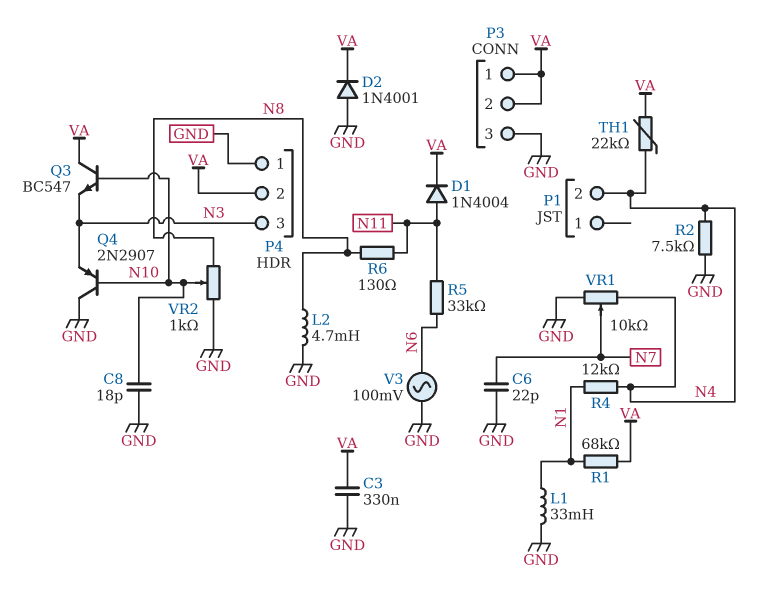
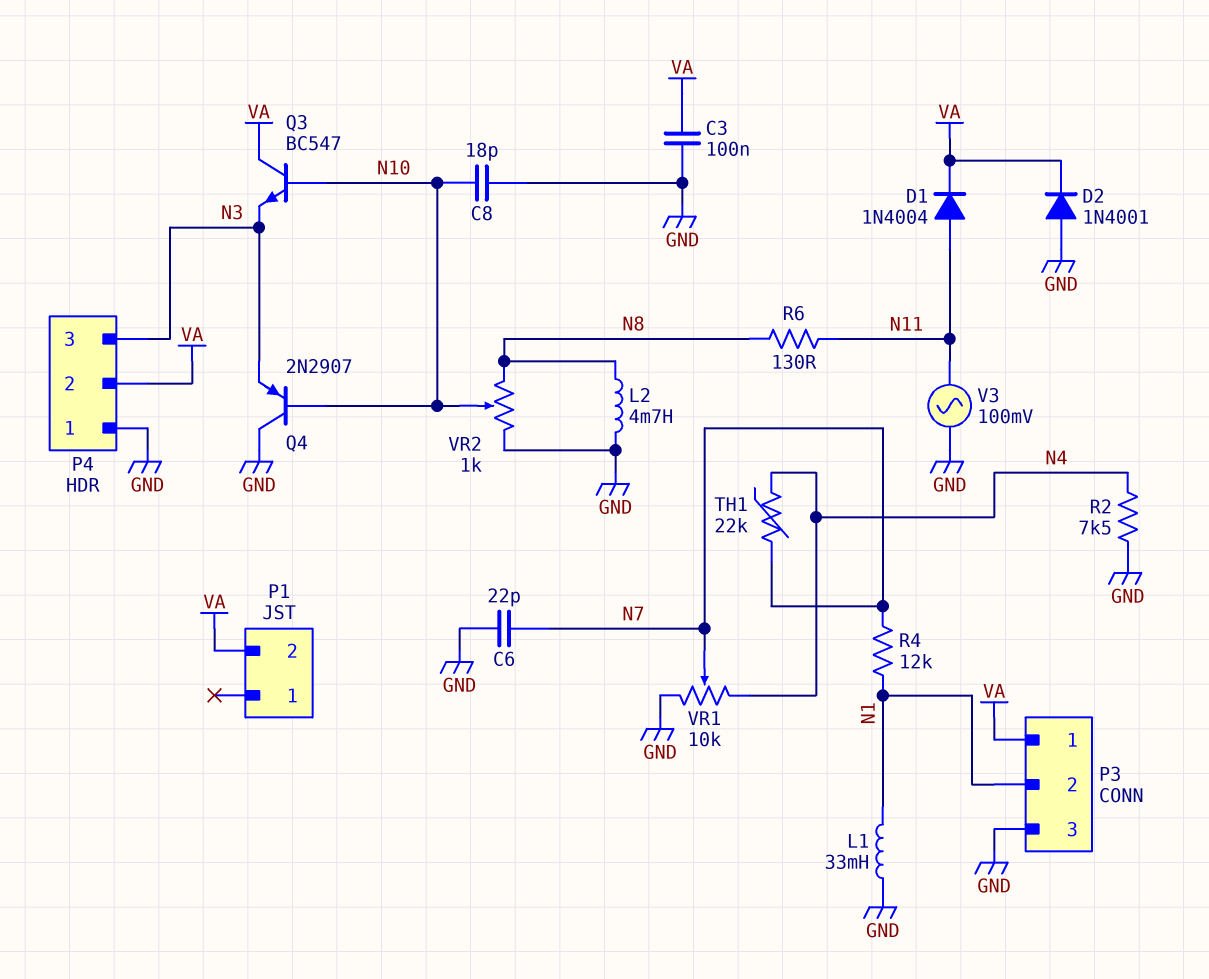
C3: 330nF (GND, VA) -> 100nF (GND, VA)
P1 pin 2: N4 -> VA
P3 pin 2: VA -> N1
R1: 68k (N1, VA) -> none
R4: 12k (N1, N4) -> 12k (N1, N7)
R5: 33k (N6, N11) -> none
TH1: 22k (N4, VA) -> 22k (N4, N7)
V3: AC 100mV (GND, N6) -> AC 100mV (GND, N11)

